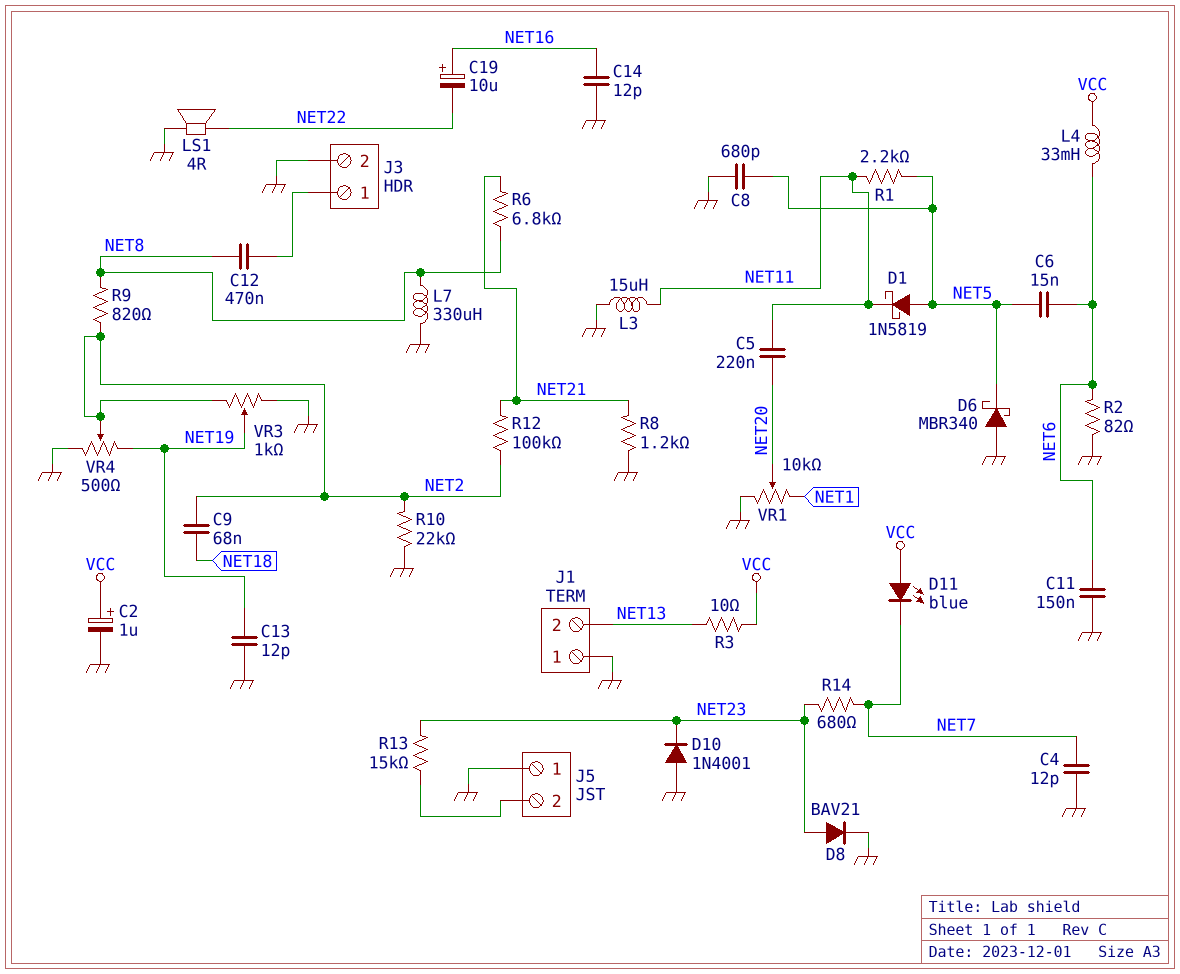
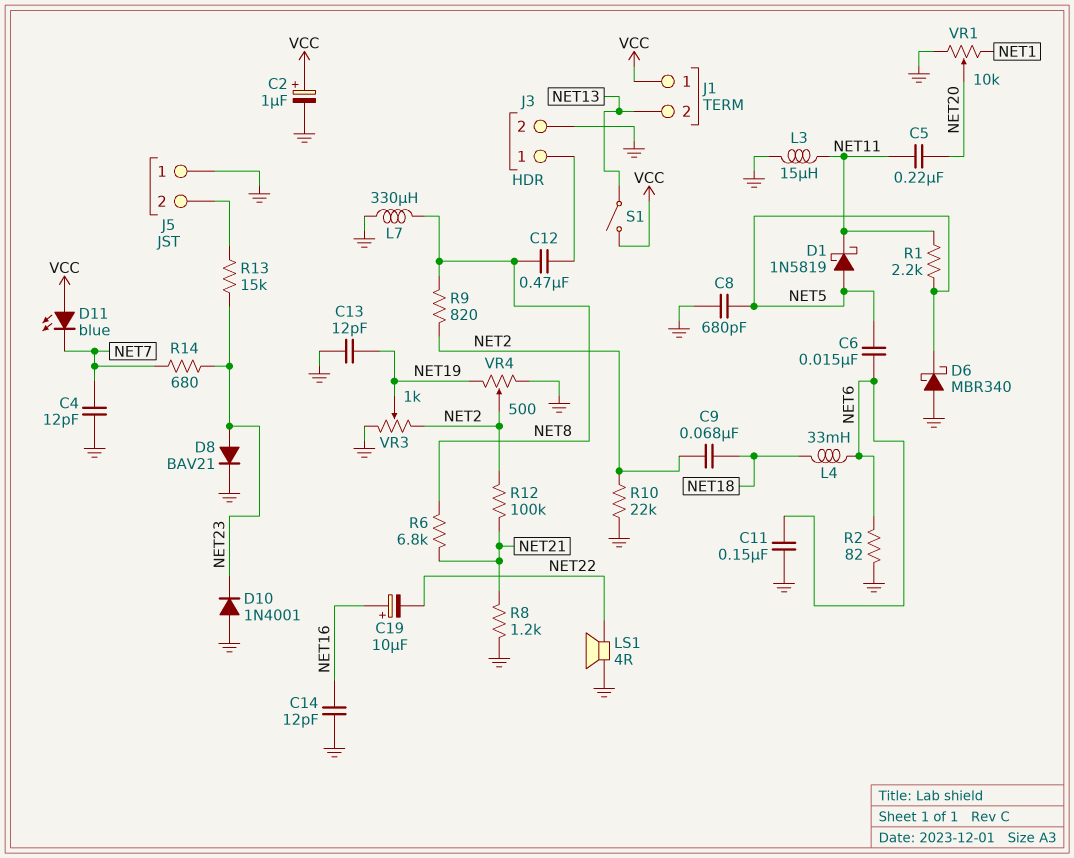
J1 pin 1: GND -> VCC
L4: 33mH (NET6, VCC) -> 33mH (NET6, NET18)
R3: 10 (NET13, VCC) -> none
S1: none -> switch (NET13, VCC)

